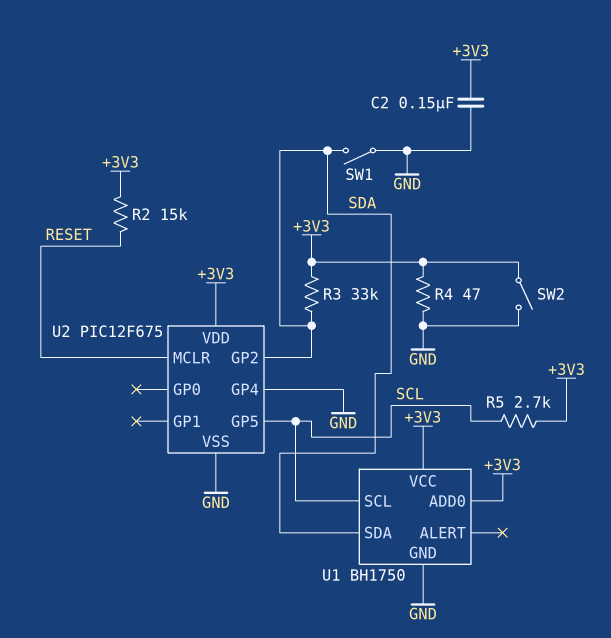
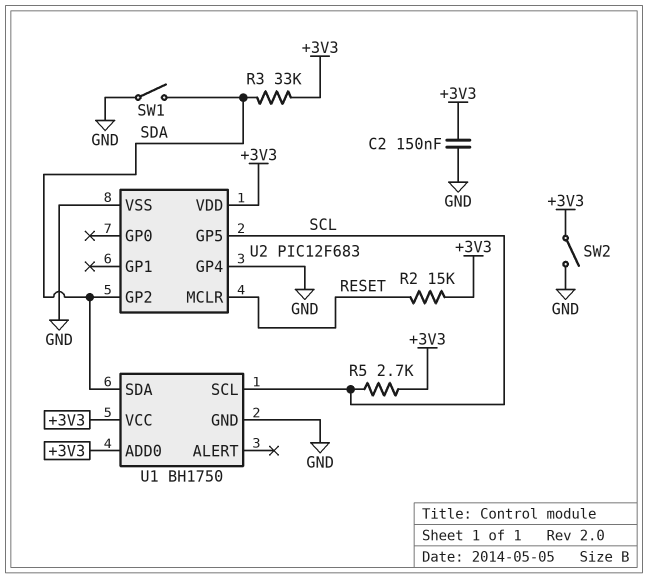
R4: 47 (+3V3, GND) -> none
U2: PIC12F675 -> PIC12F683

